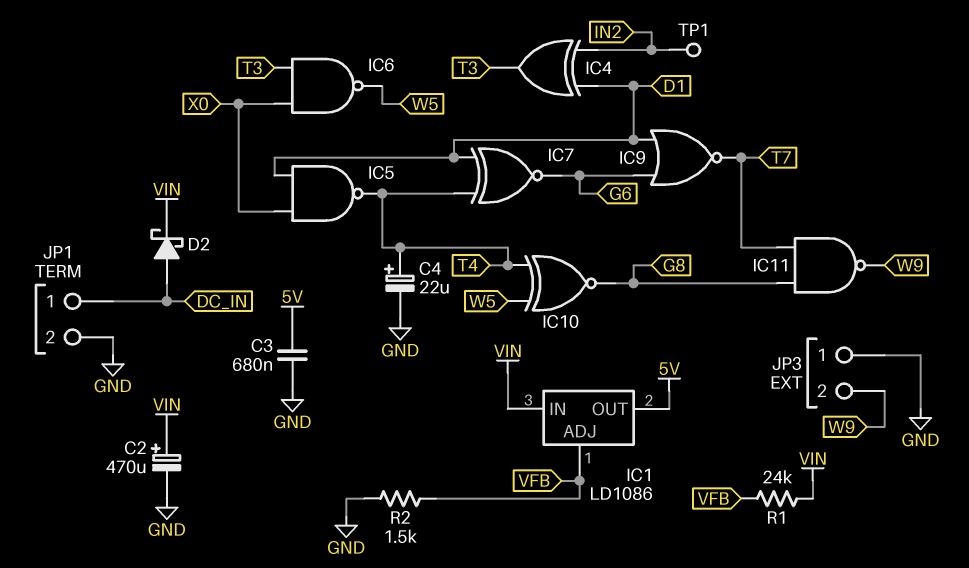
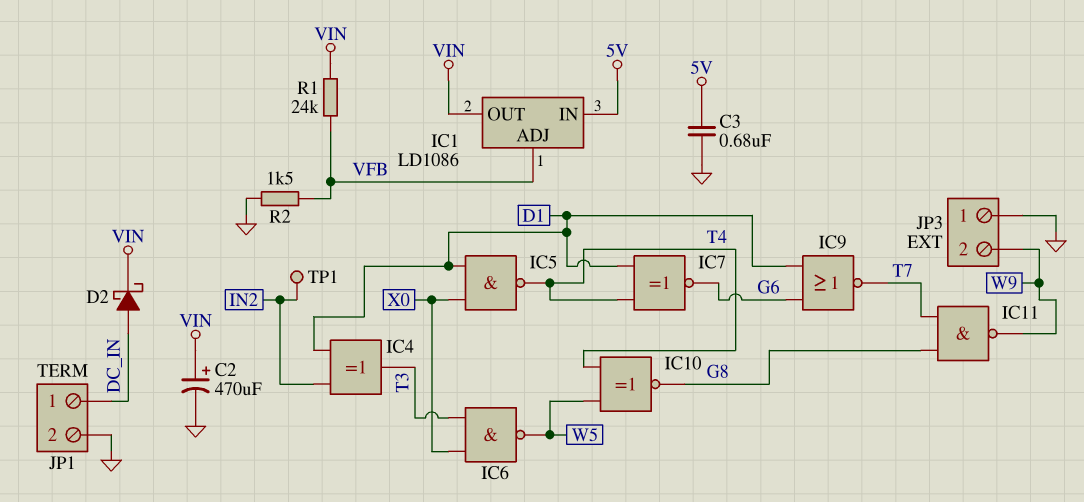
C4: 22uF (plus T4, minus GND) -> none
IC1 pin IN: VIN -> 5V
IC1 pin OUT: 5V -> VIN

